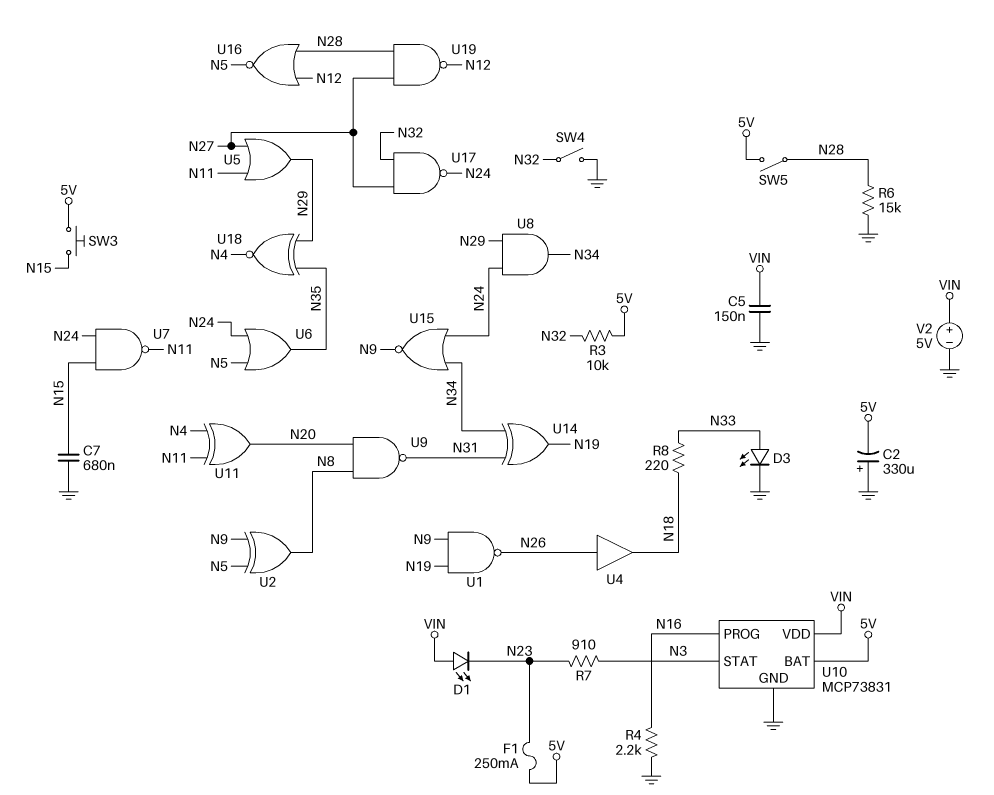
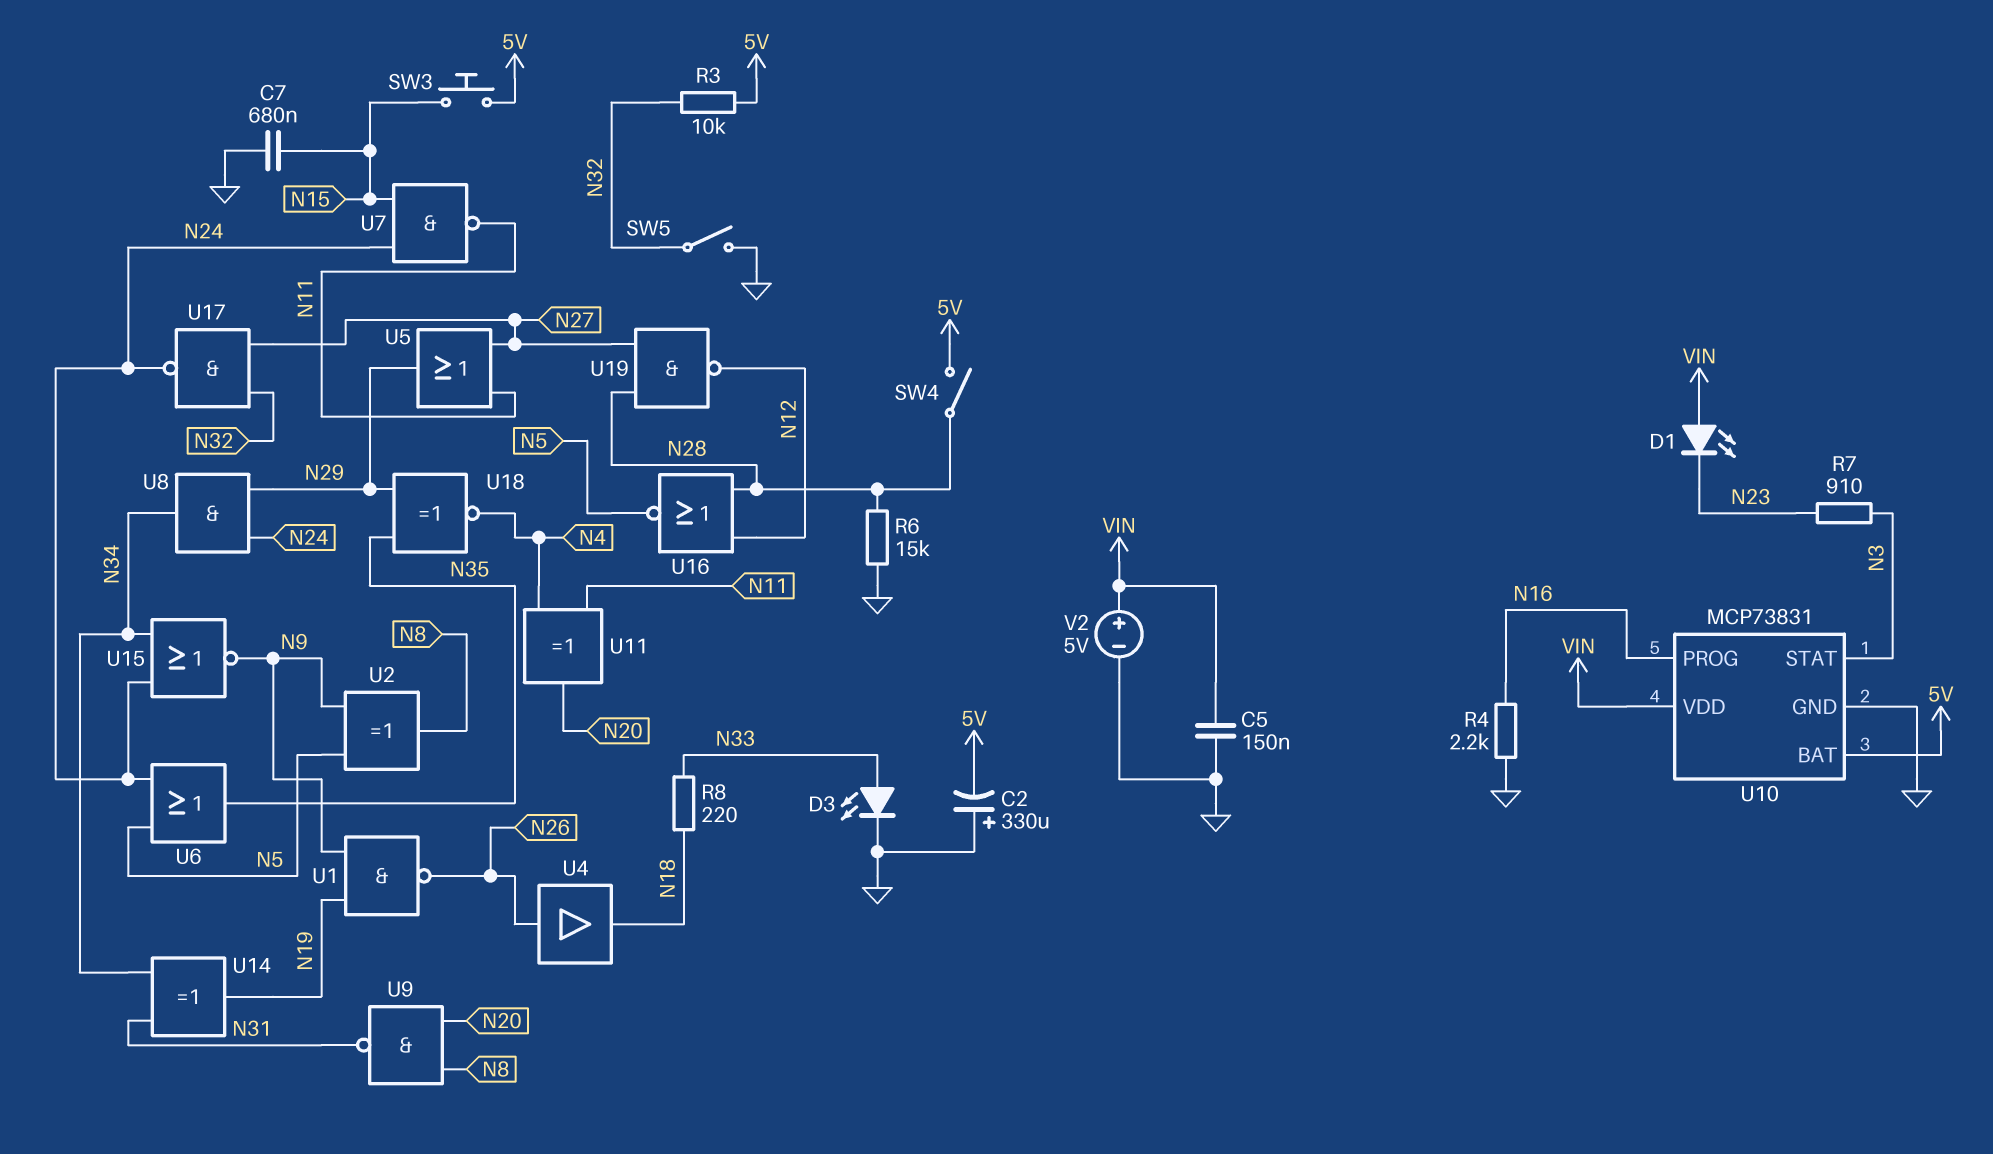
F1: 250mA (5V, N23) -> none
SW4: switch (GND, N32) -> switch (5V, N28)
SW5: switch (5V, N28) -> switch (GND, N32)

